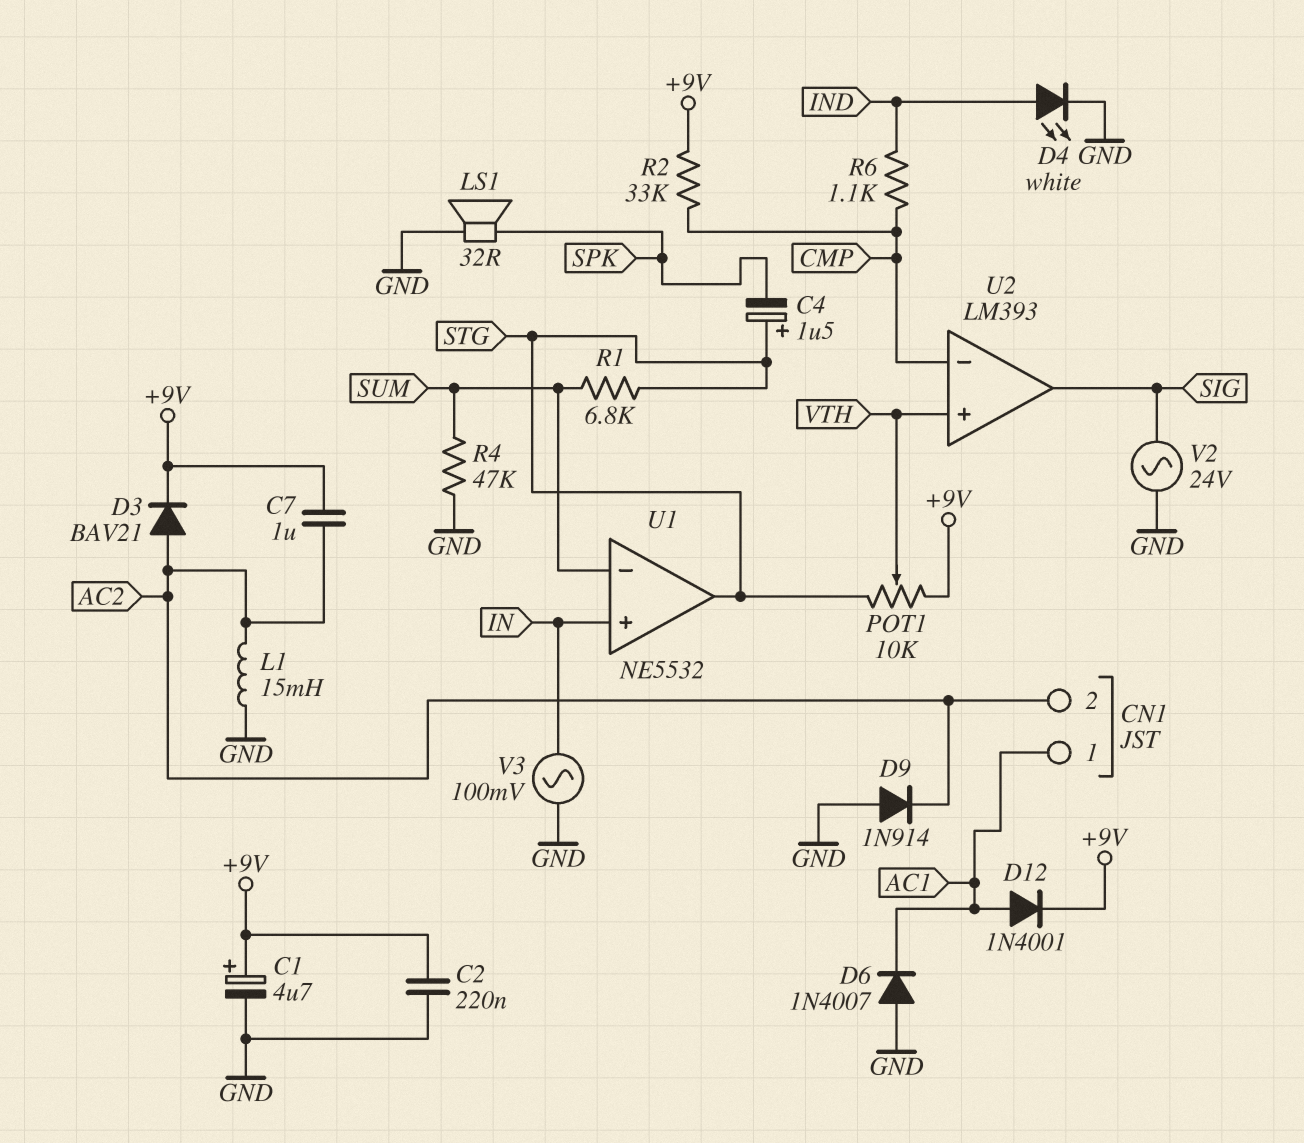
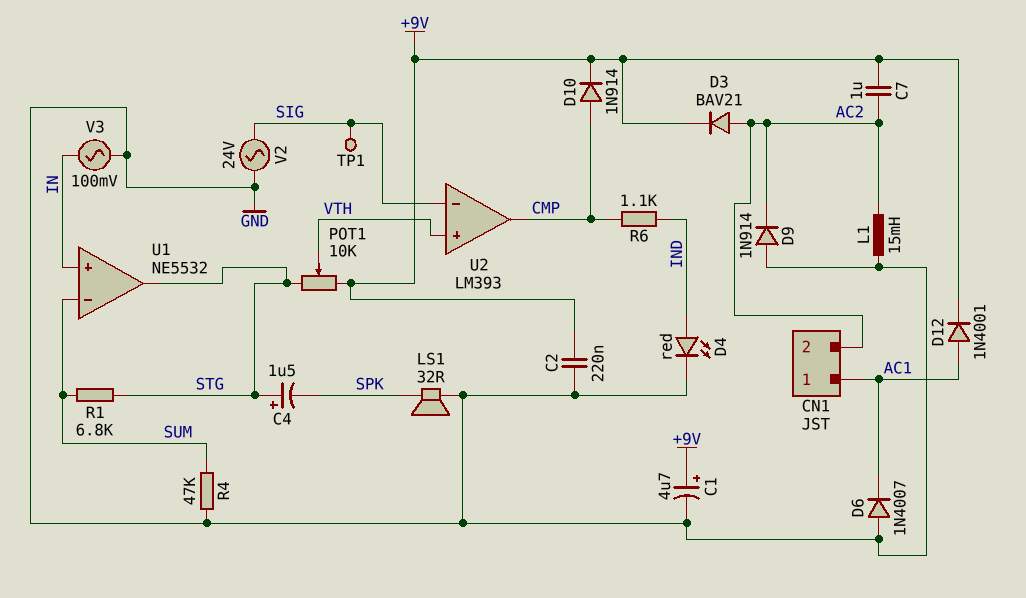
D4: LED white (A IND, K GND) -> LED red (A IND, K GND)
D10: none -> diode 1N914 (A CMP, K +9V)
R2: 33k (+9V, CMP) -> none
TP1: none -> test point (SIG)
U2 pin in-: CMP -> SIG
U2 pin out: SIG -> CMP

